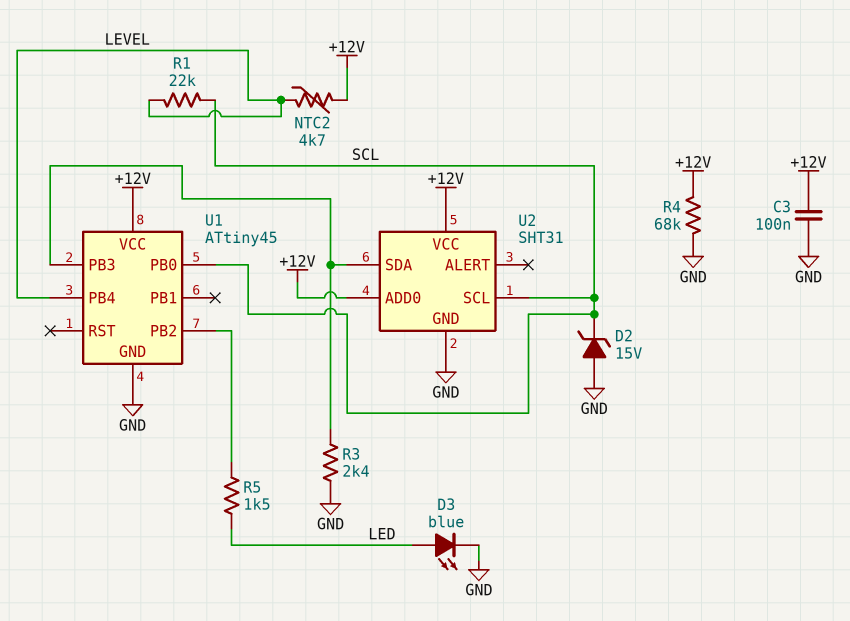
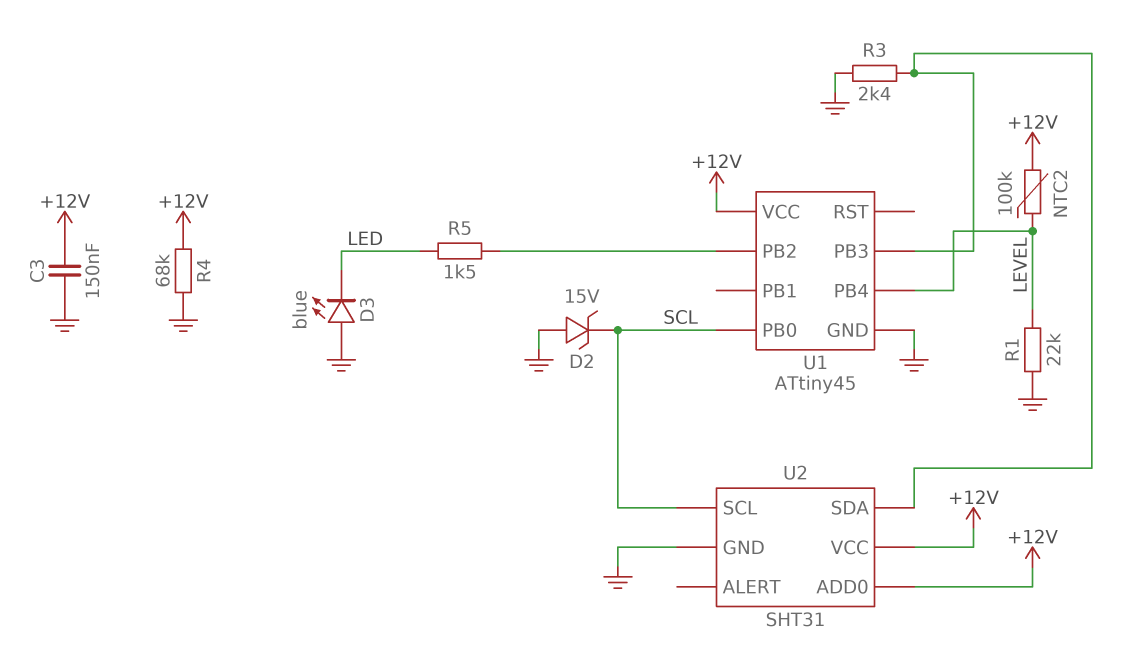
C3: 100nF (+12V, GND) -> 150nF (+12V, GND)
D3: LED blue (A LED, K GND) -> LED blue (A GND, K LED)
NTC2: 4.7k (+12V, LEVEL) -> 100k (+12V, LEVEL)
R1: 22k (LEVEL, SCL) -> 22k (GND, LEVEL)

